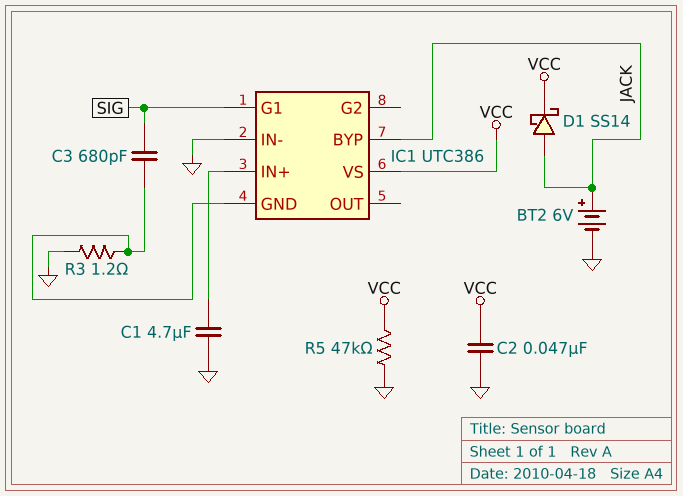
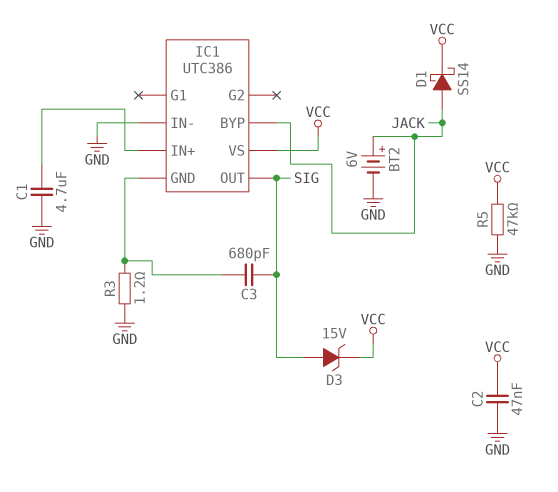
D3: none -> zener 15V (A SIG, K VCC)
IC1 pin G1: SIG -> none
IC1 pin OUT: none -> SIG

